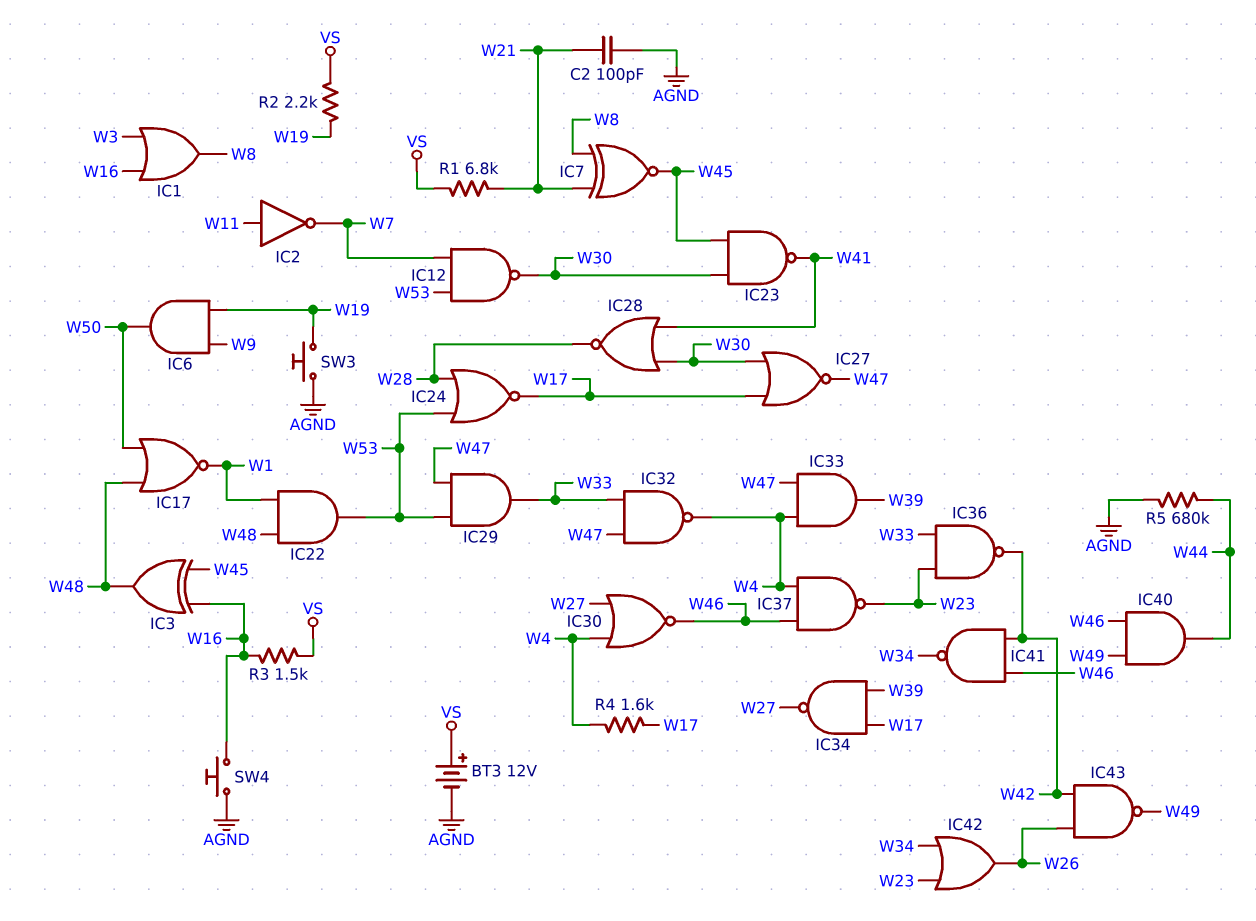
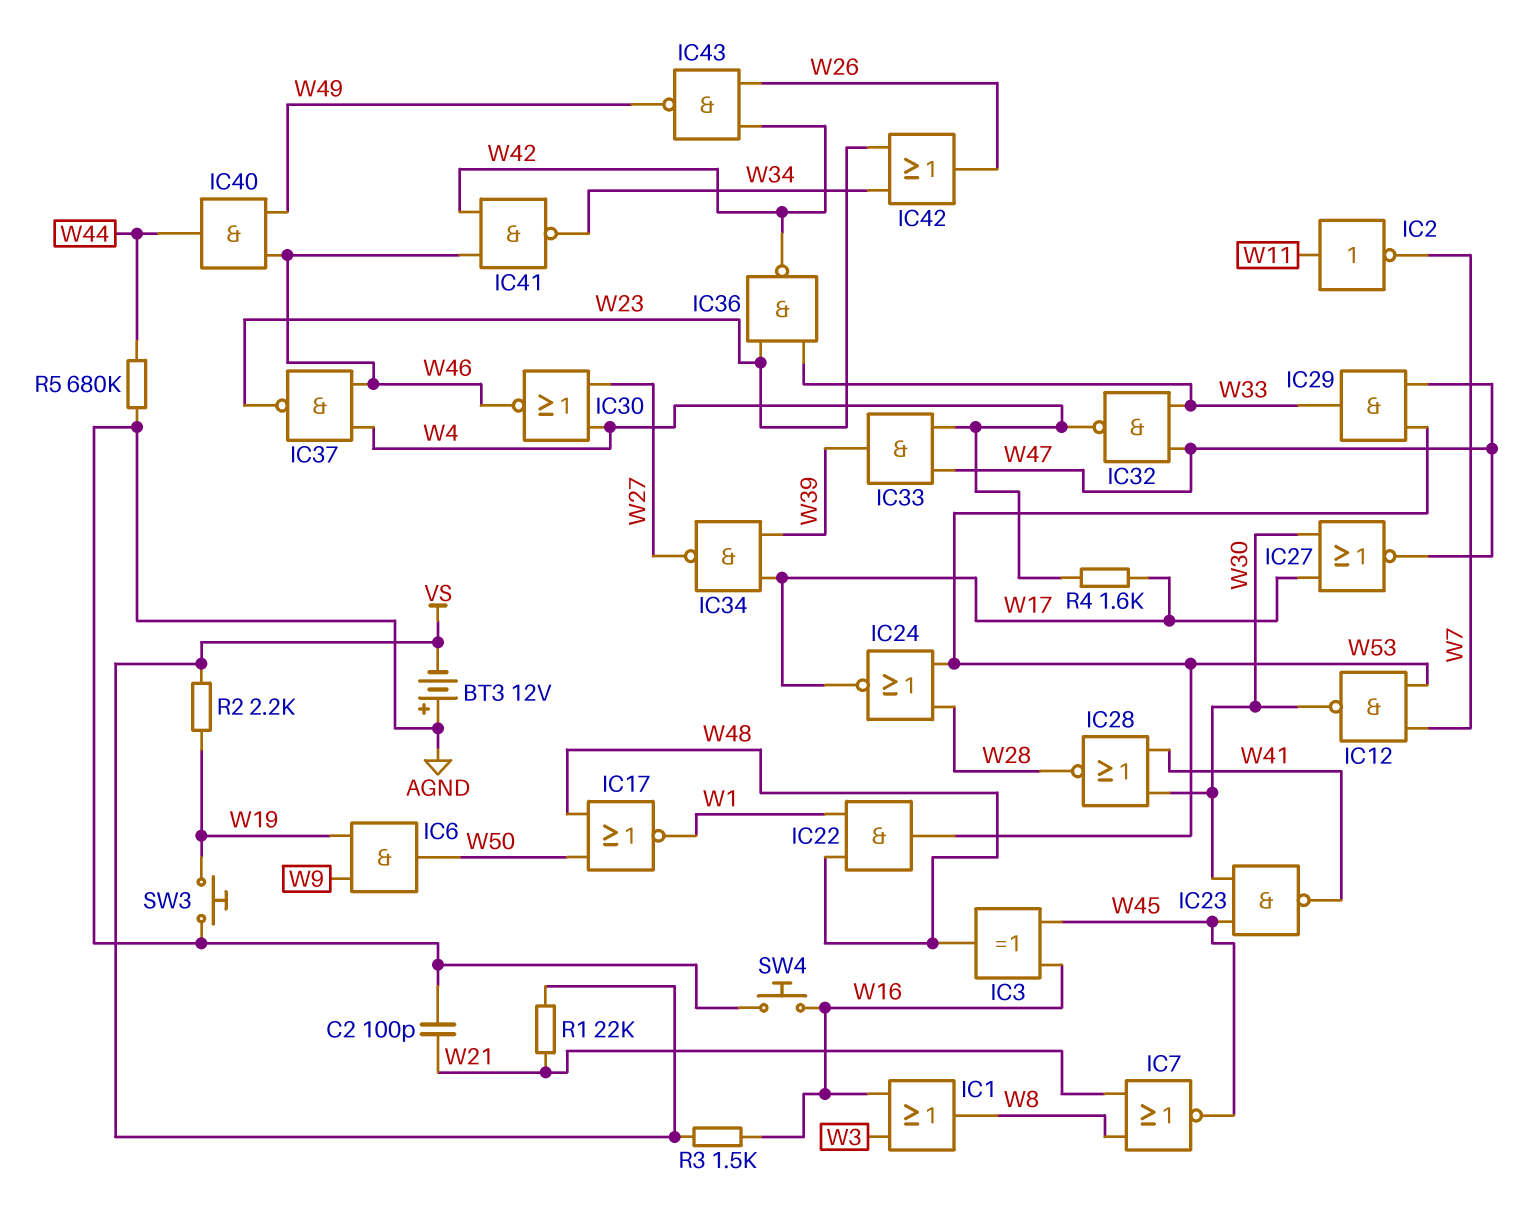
BT3: 12V (plus VS, minus AGND) -> 12V (plus AGND, minus VS)
IC7: XNOR (in W8, in W21, out W45) -> NOR (in W8, in W21, out W45)
R1: 6.8k (VS, W21) -> 22k (VS, W21)

